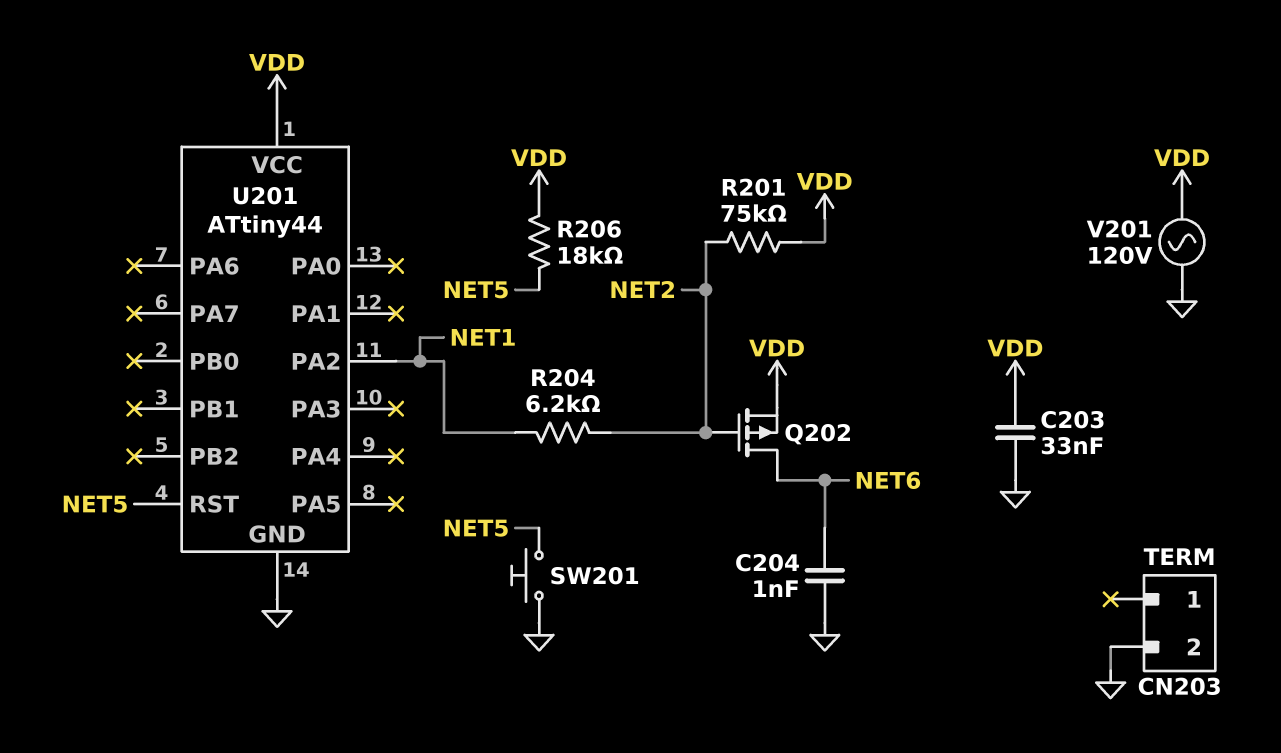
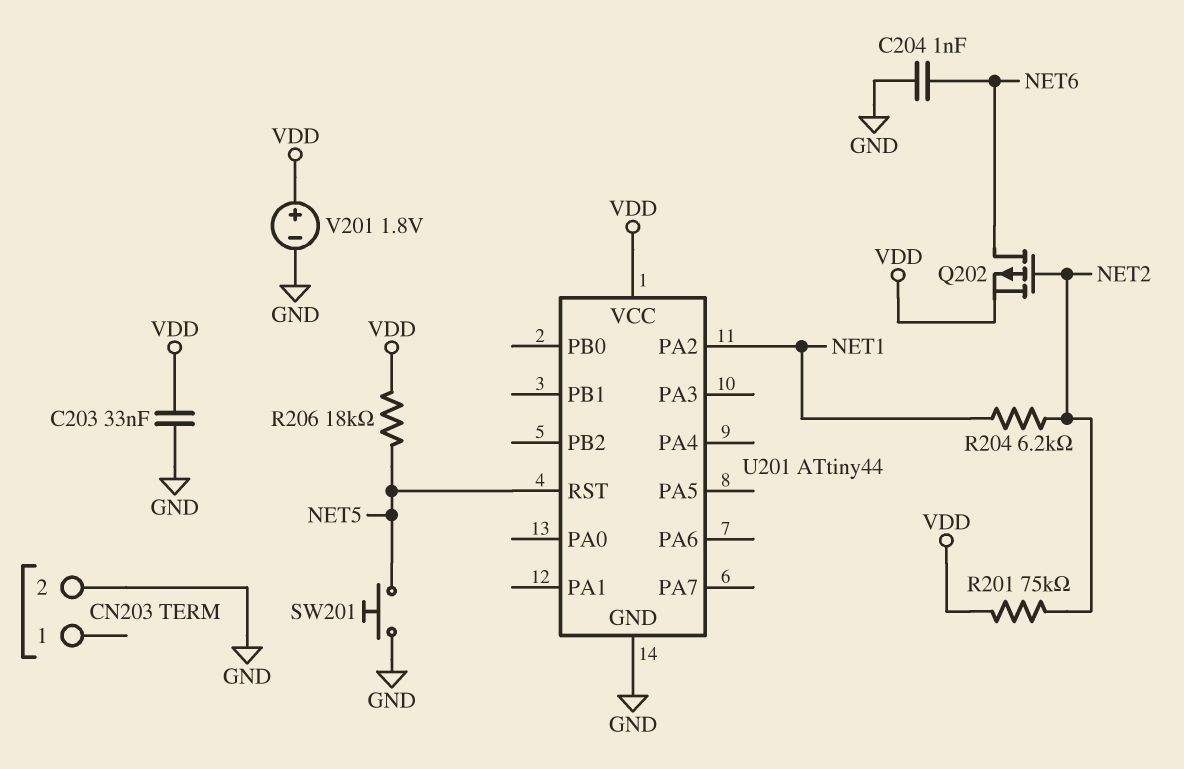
V201: AC 120V (GND, VDD) -> 1.8V (plus VDD, minus GND)

